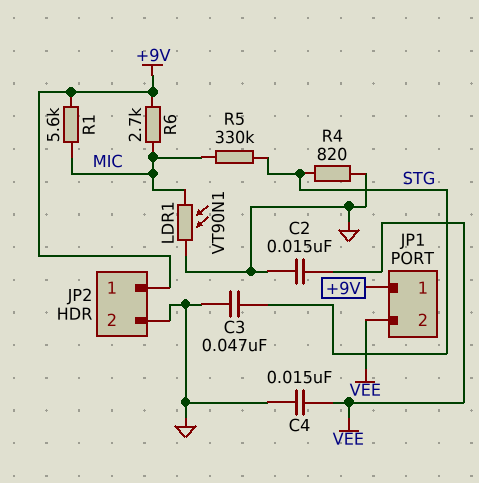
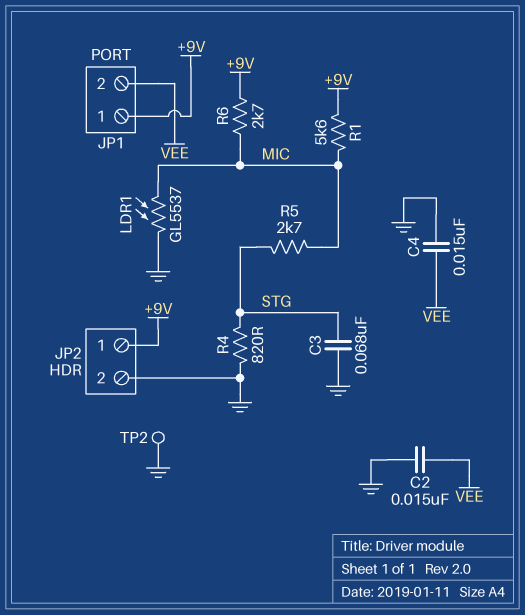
C3: 47nF (GND, STG) -> 68nF (GND, STG)
LDR1: VT90N1 (GND, MIC) -> GL5537 (GND, MIC)
R5: 330k (MIC, STG) -> 2.7k (MIC, STG)
TP2: none -> test point (GND)

